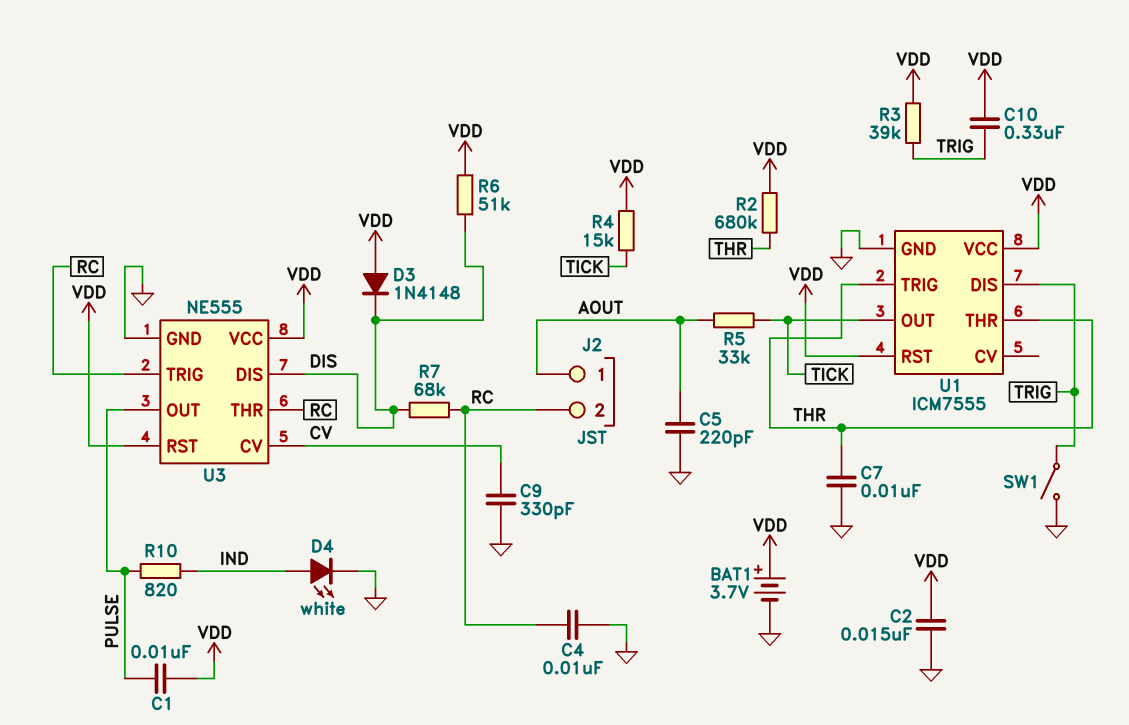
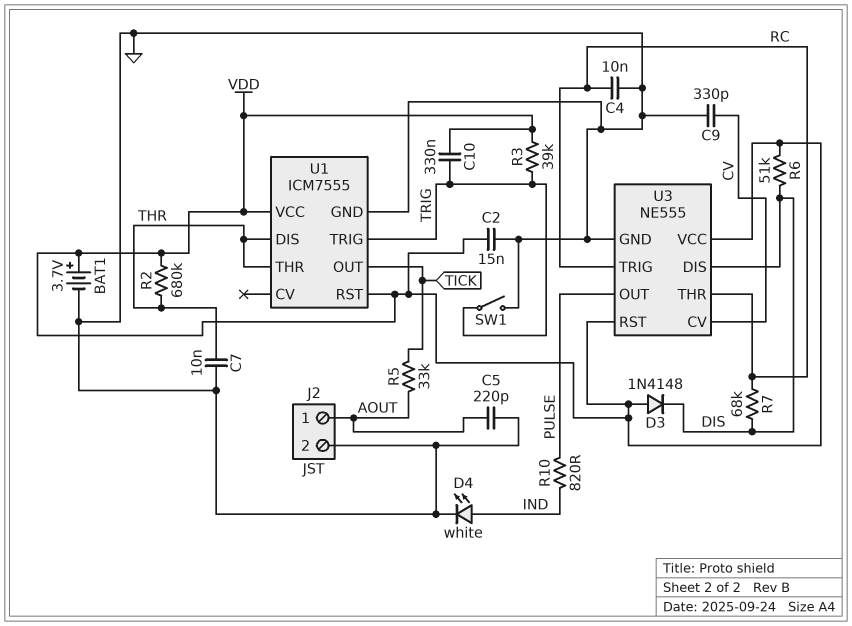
C1: 10nF (PULSE, VDD) -> none
J2 pin 2: RC -> GND
R4: 15k (TICK, VDD) -> none
U1 pin DIS: TRIG -> THR
U1 pin TRIG: THR -> TRIG

